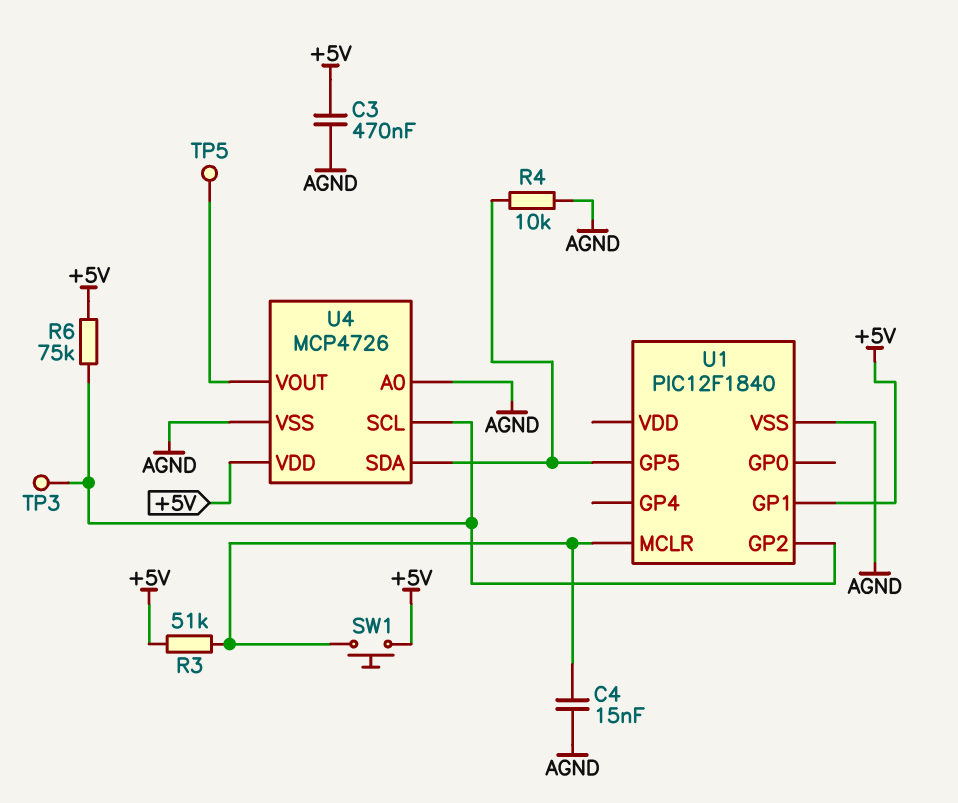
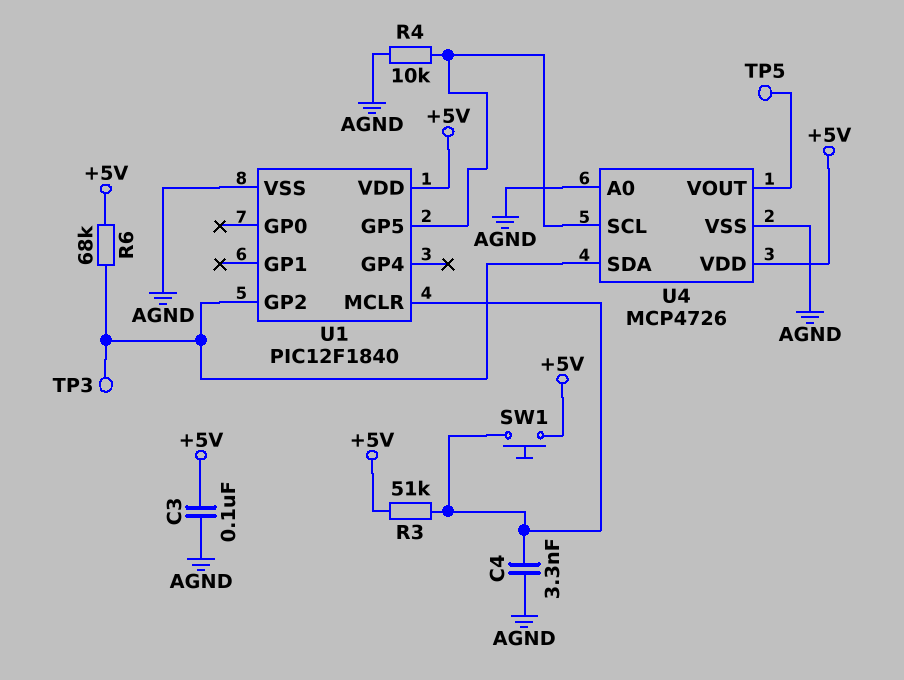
C3: 470nF (+5V, AGND) -> 100nF (+5V, AGND)
C4: 15nF (AGND, U1/MCLR) -> 3.3nF (AGND, U1/MCLR)
R6: 75k (+5V, U1/GP2) -> 68k (+5V, U1/GP2)
U1 pin GP1: +5V -> none
U1 pin VDD: none -> +5V
U4 pin SCL: U1/GP2 -> U1/GP5
U4 pin SDA: U1/GP5 -> U1/GP2

